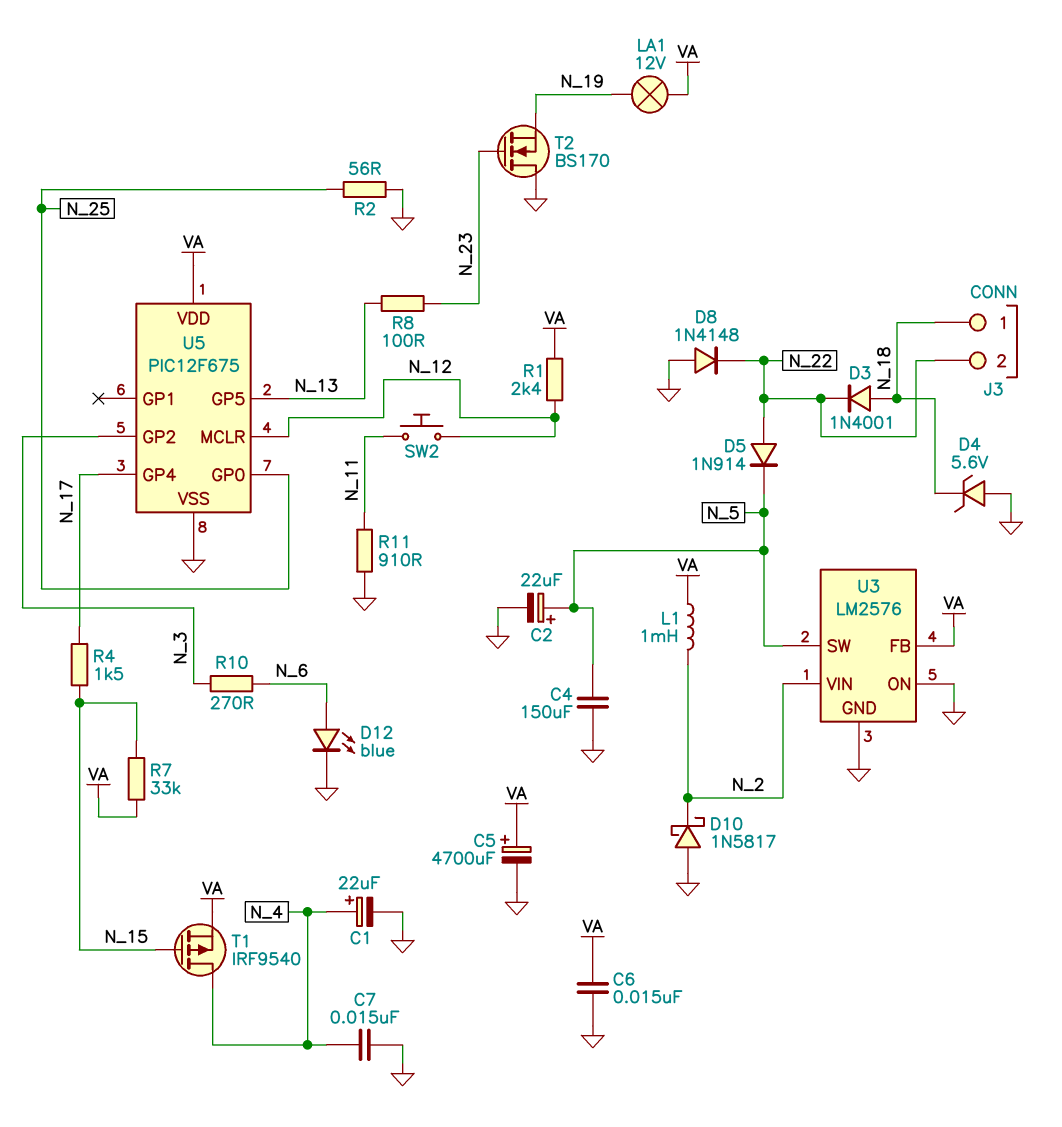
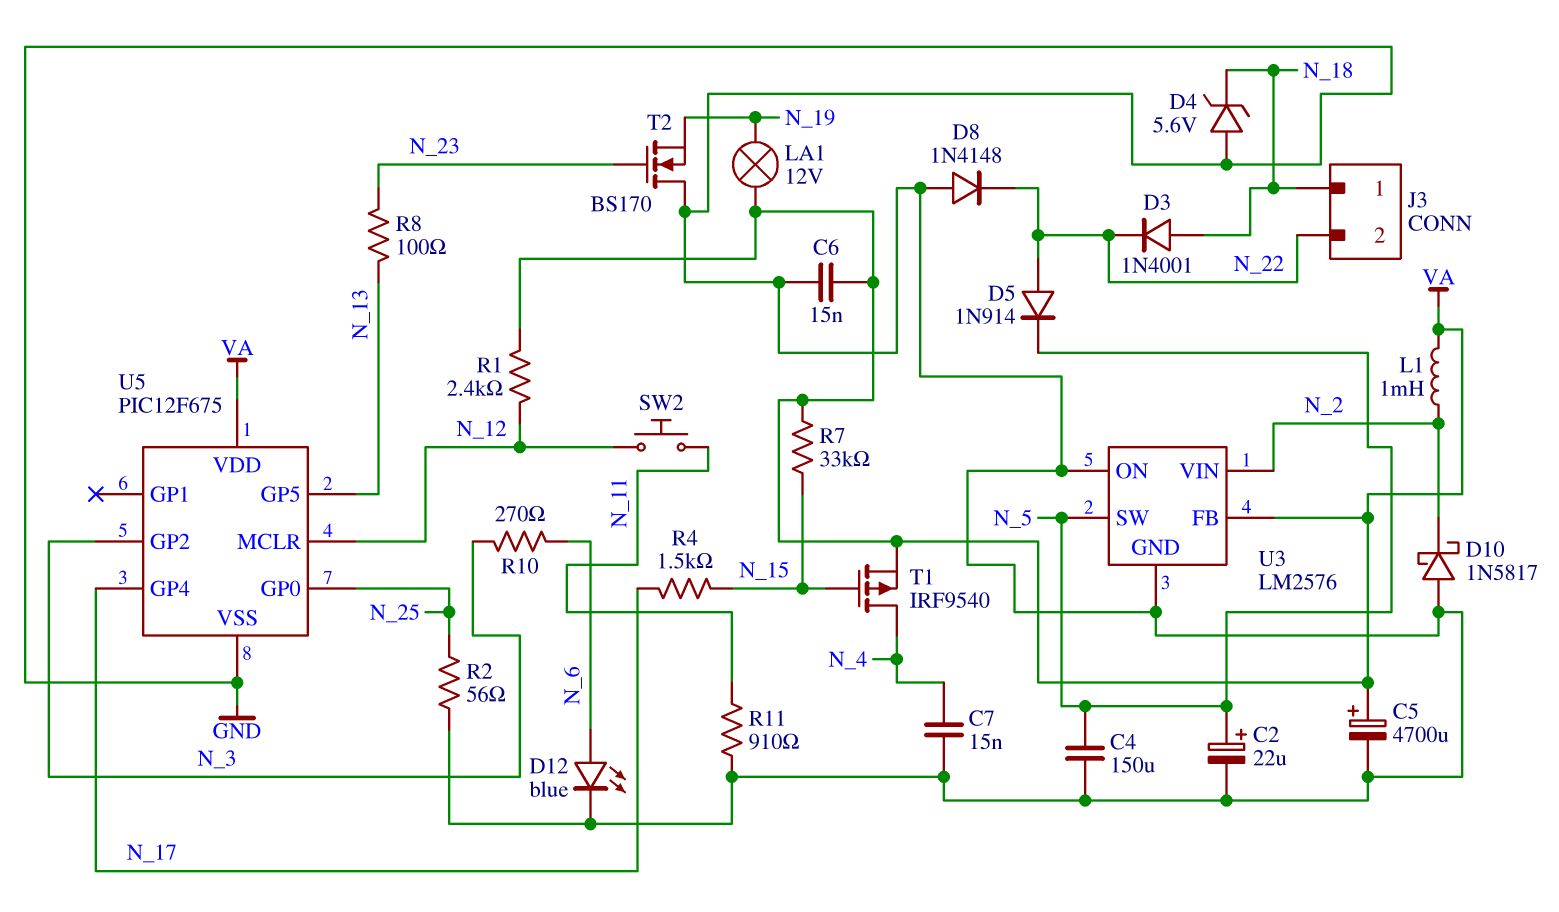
C1: 22uF (plus N_4, minus GND) -> none

